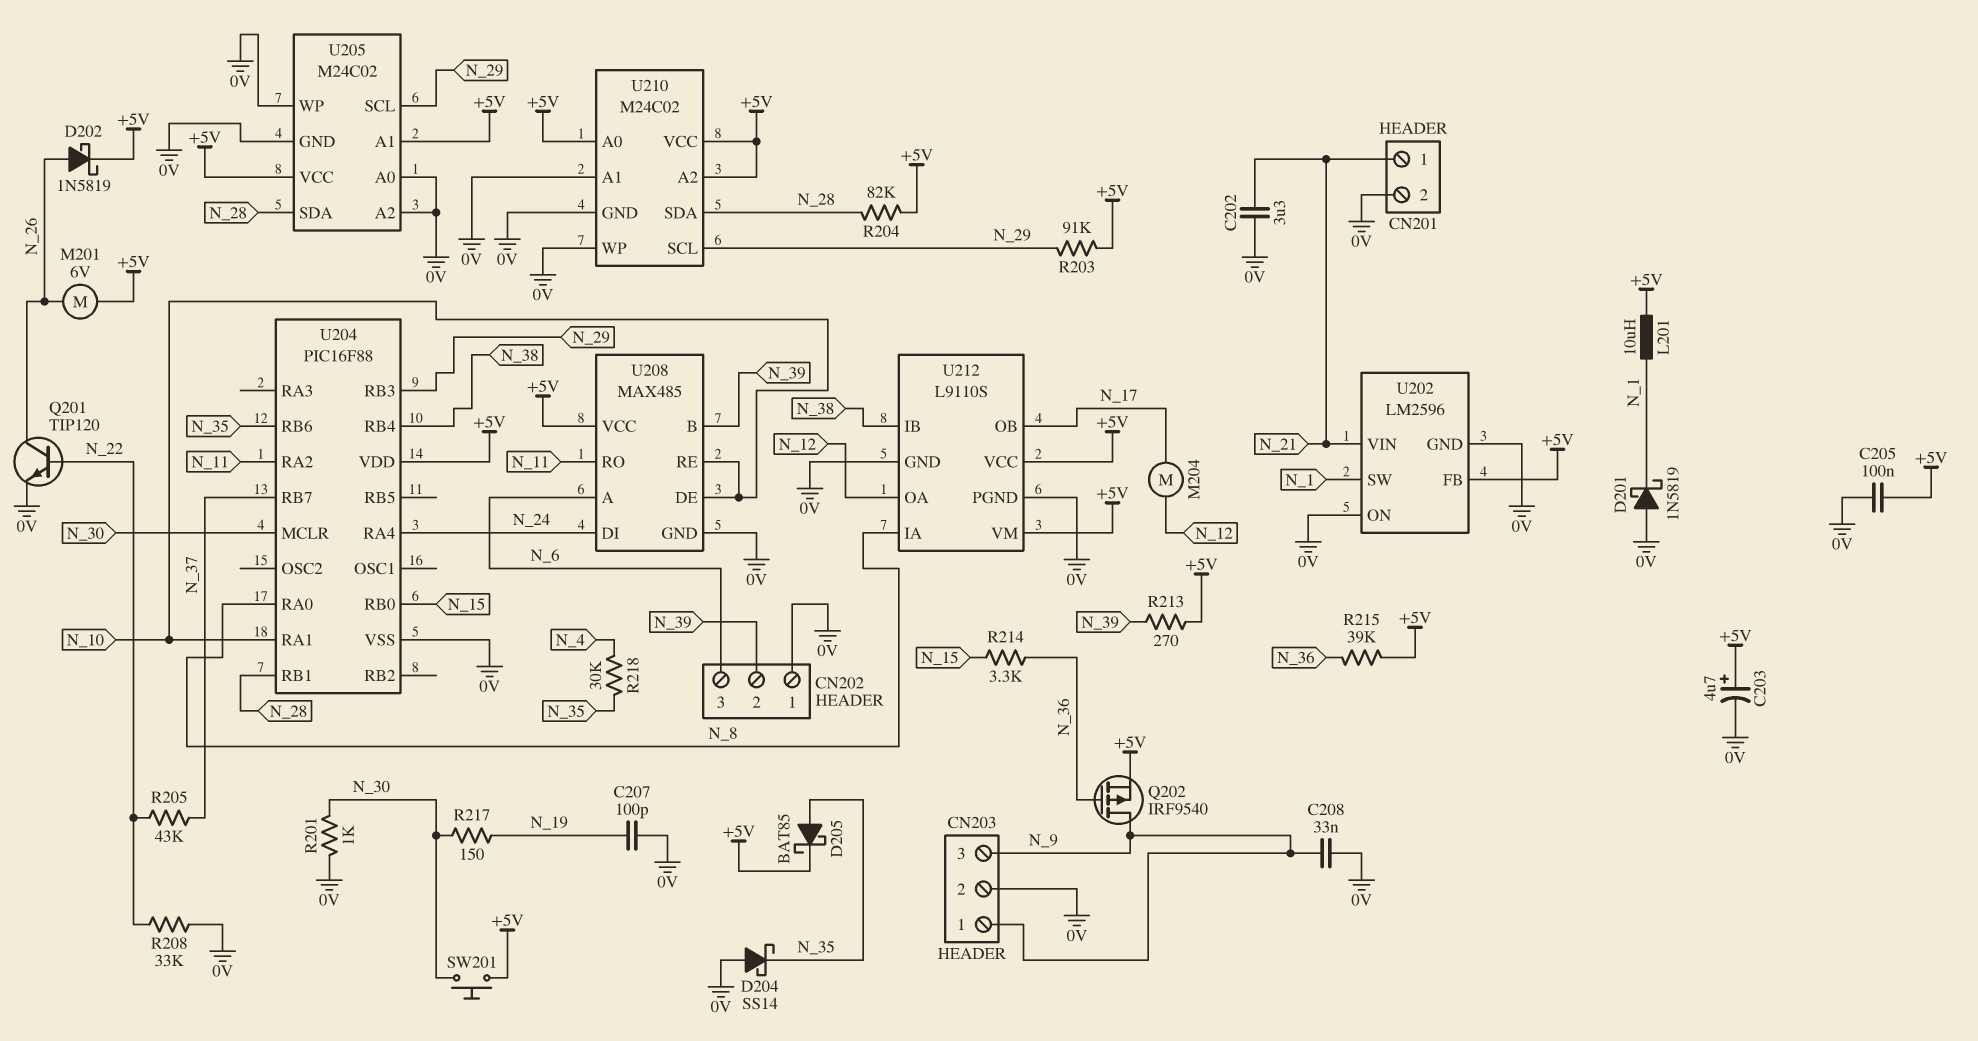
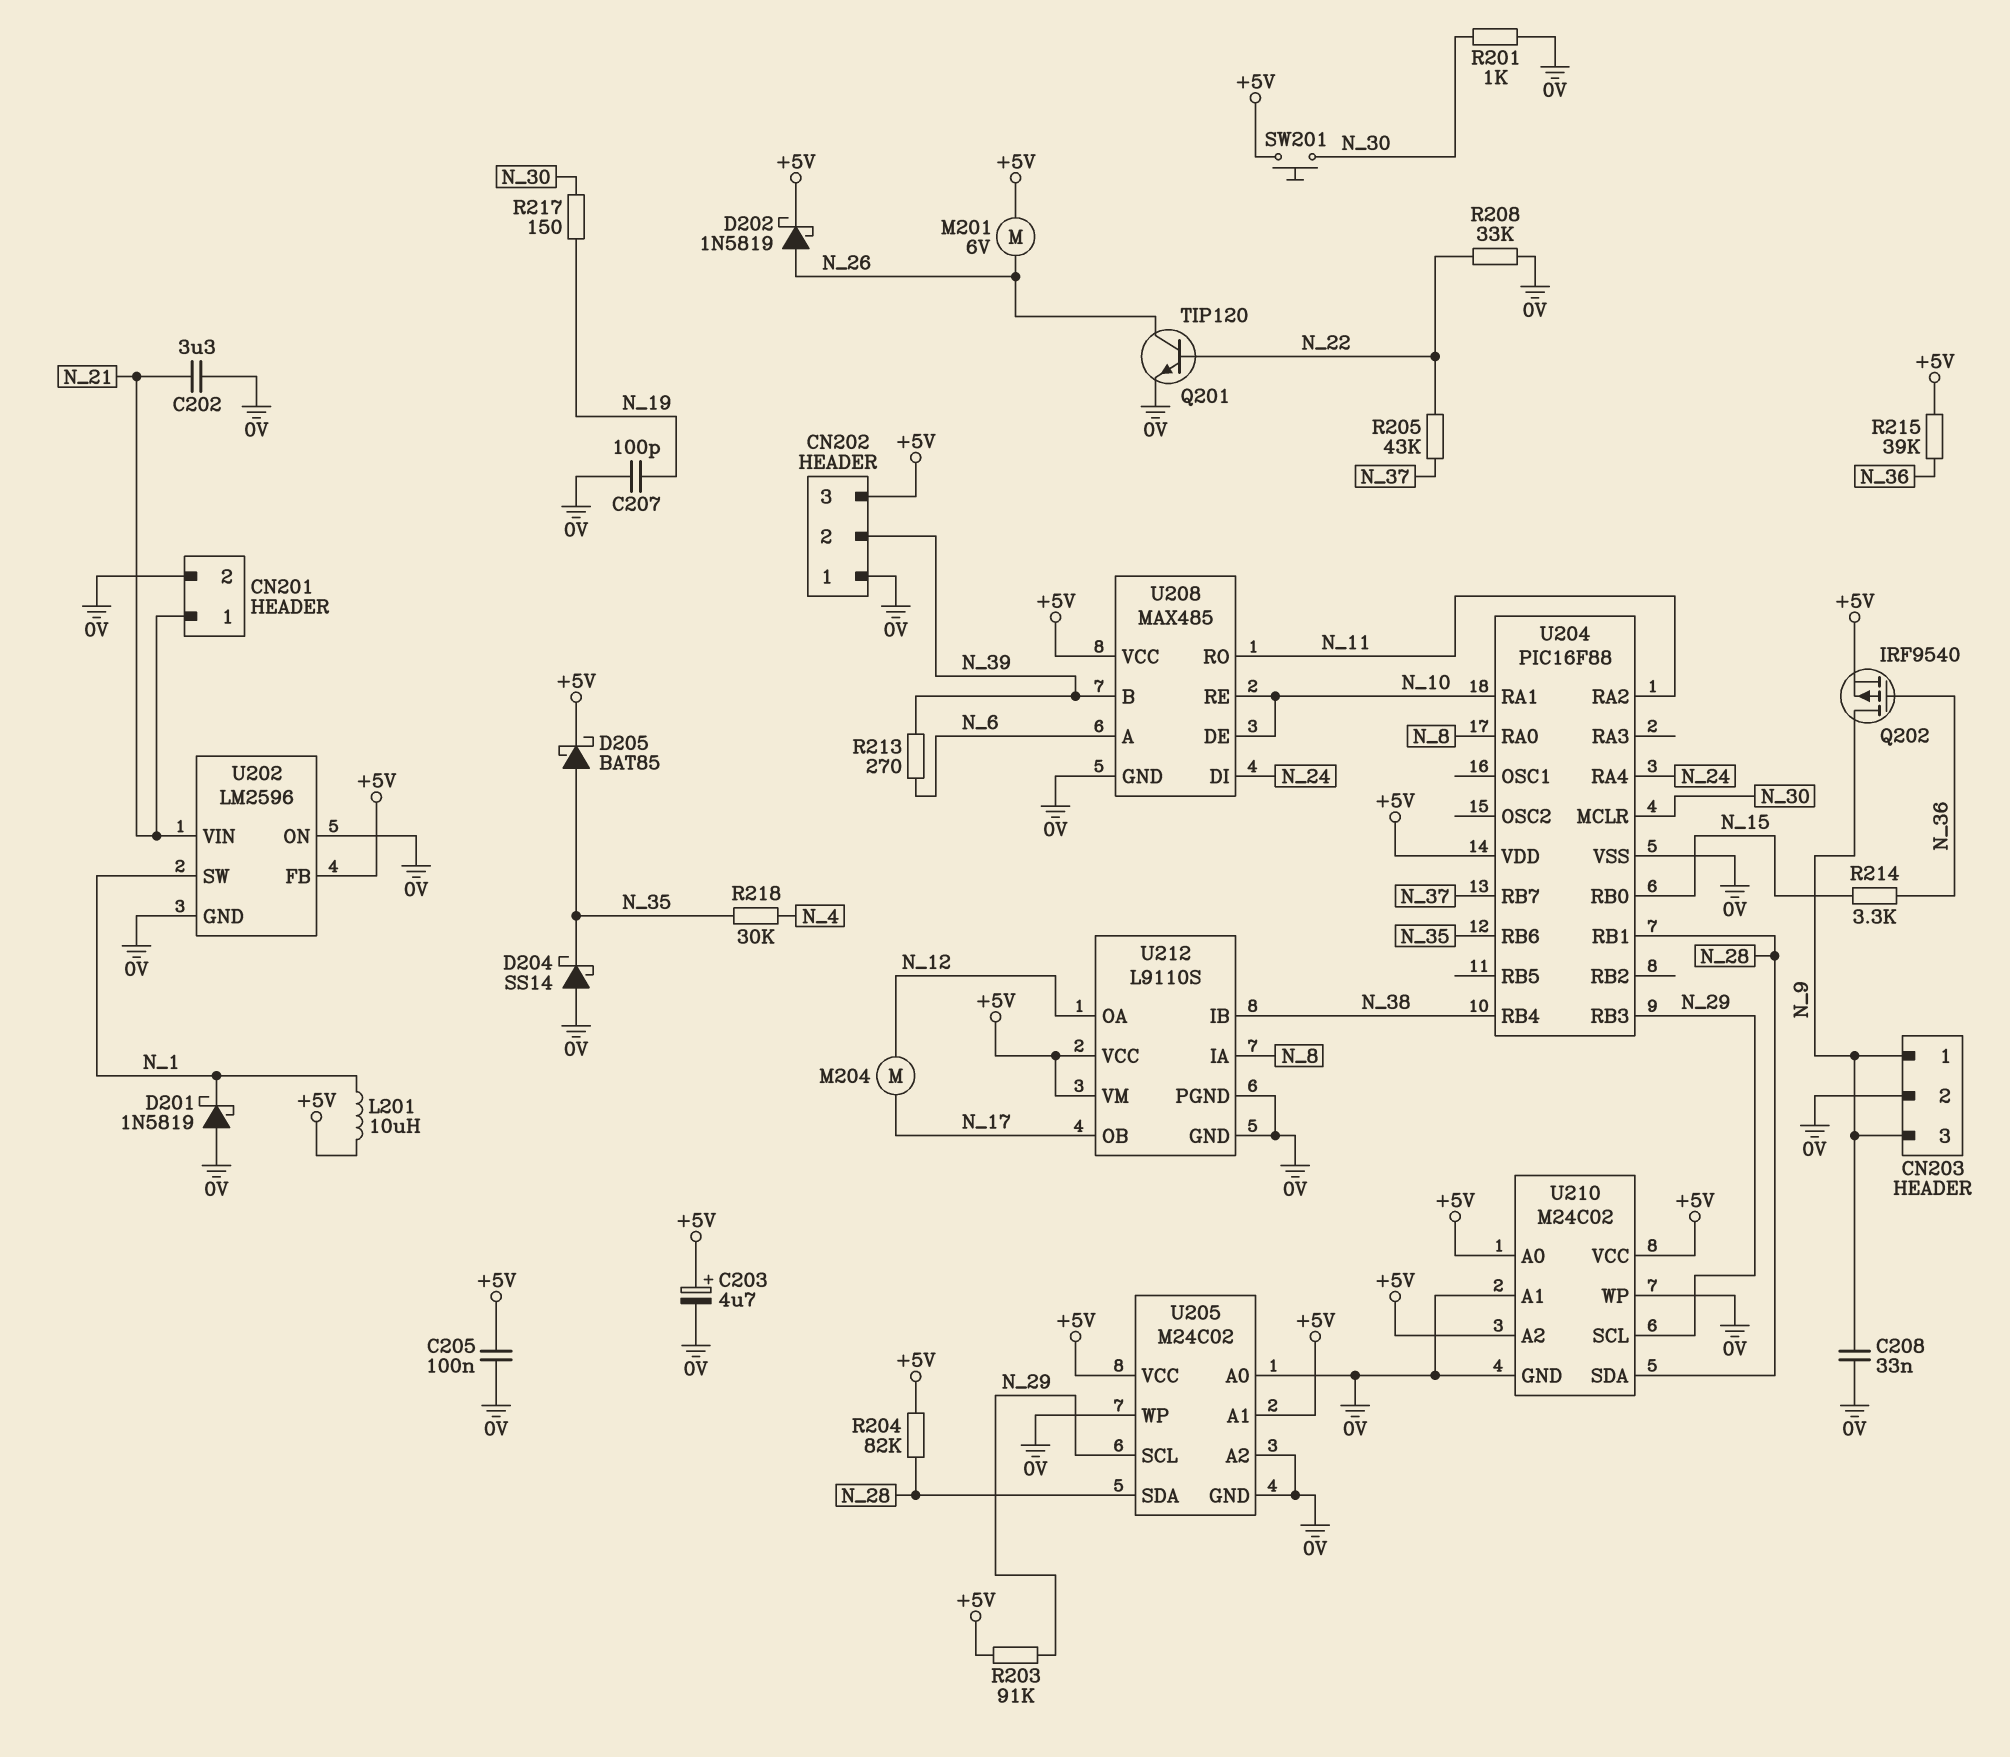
CN202 pin 3: N_6 -> +5V
R213: 270 (+5V, N_39) -> 270 (N_6, N_39)

